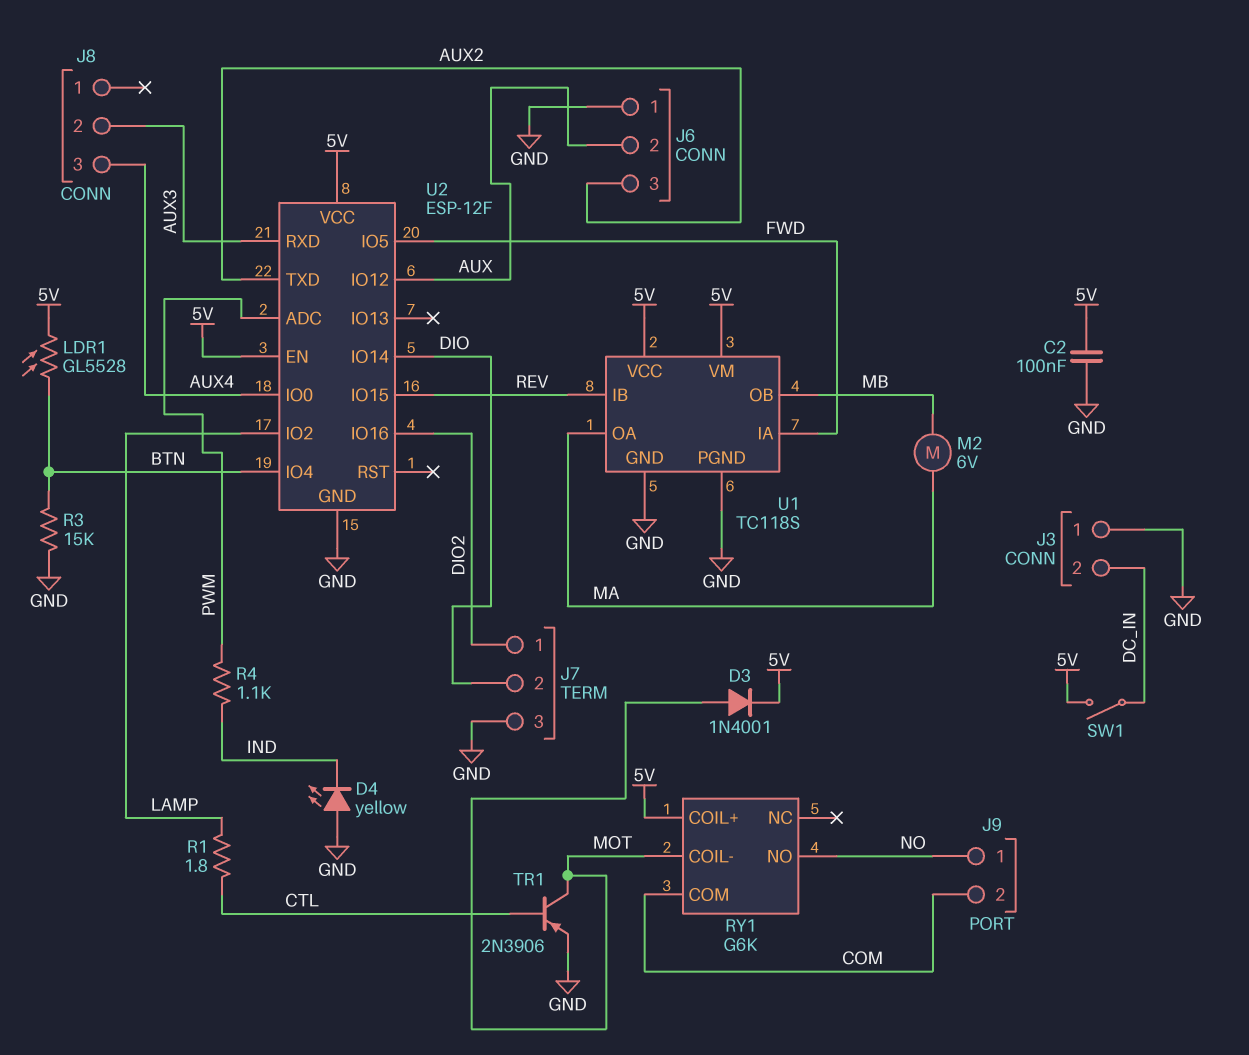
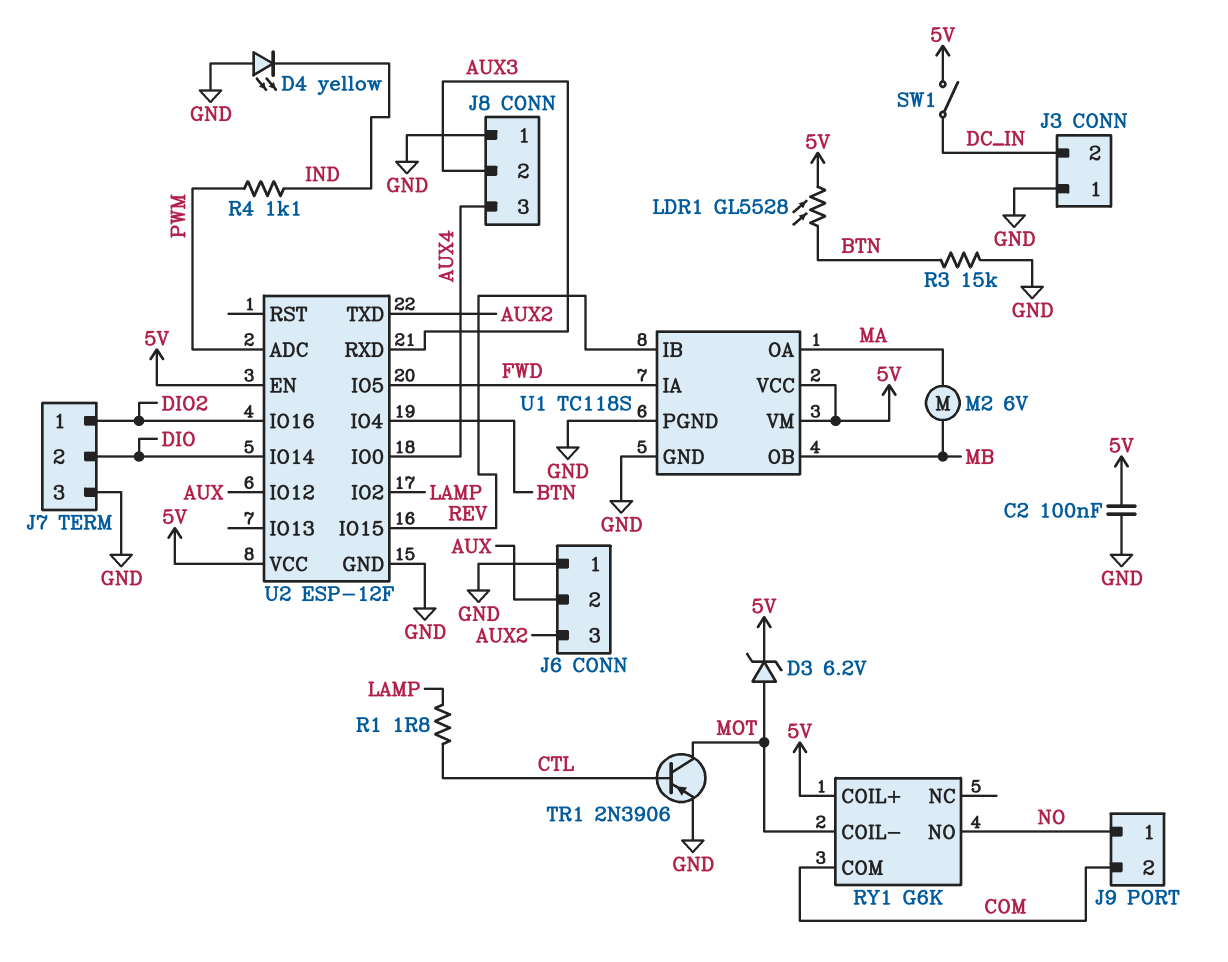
D3: diode 1N4001 (A MOT, K 5V) -> zener 6.2V (A MOT, K 5V)
J8 pin 1: none -> GND

